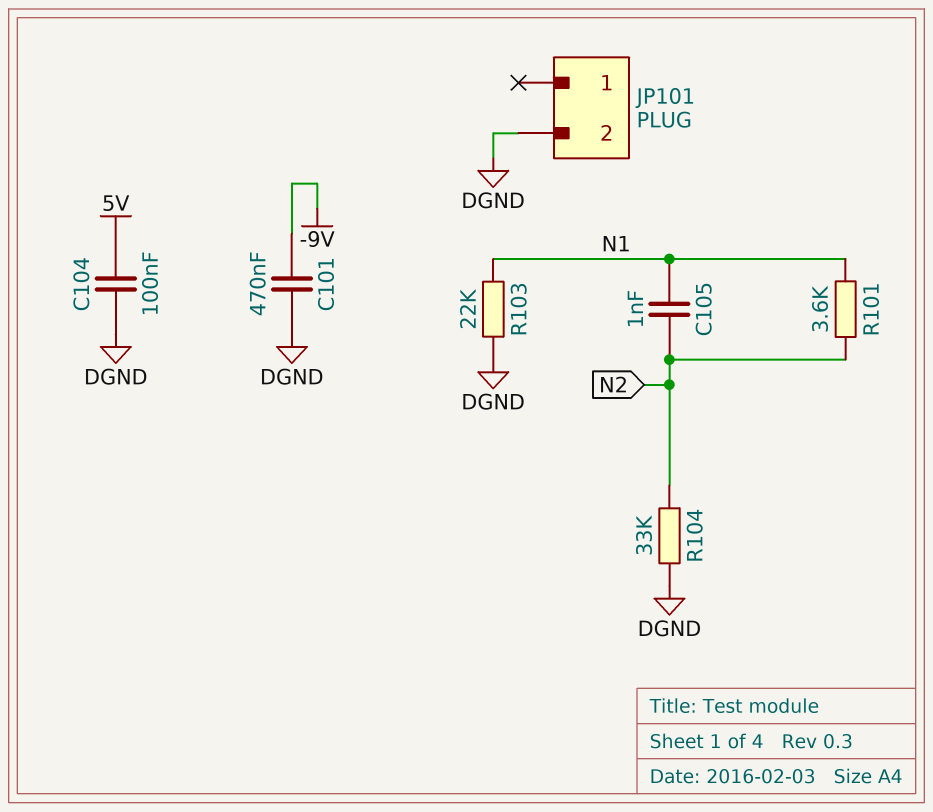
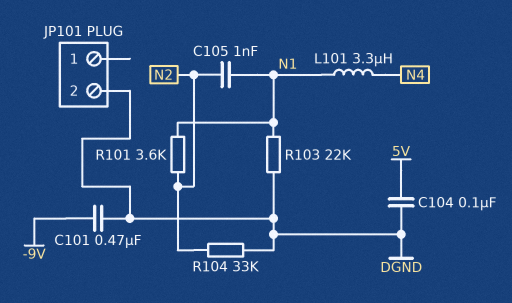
L101: none -> 3.3uH (N1, N4)

